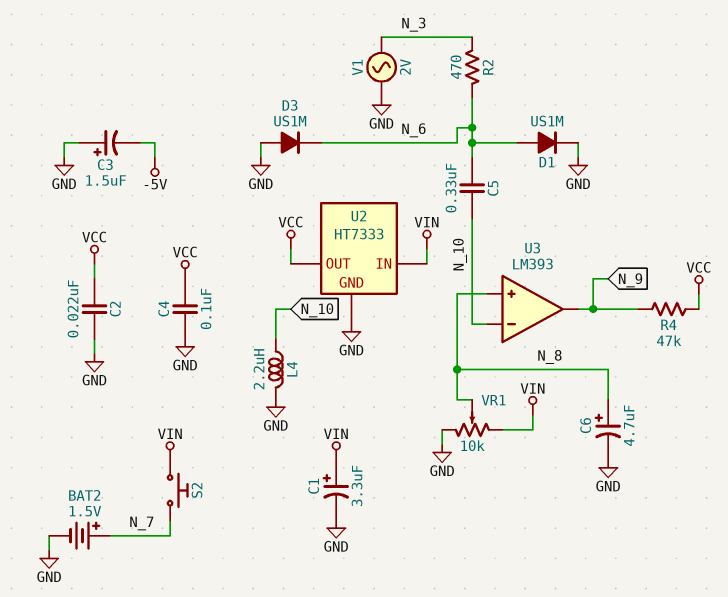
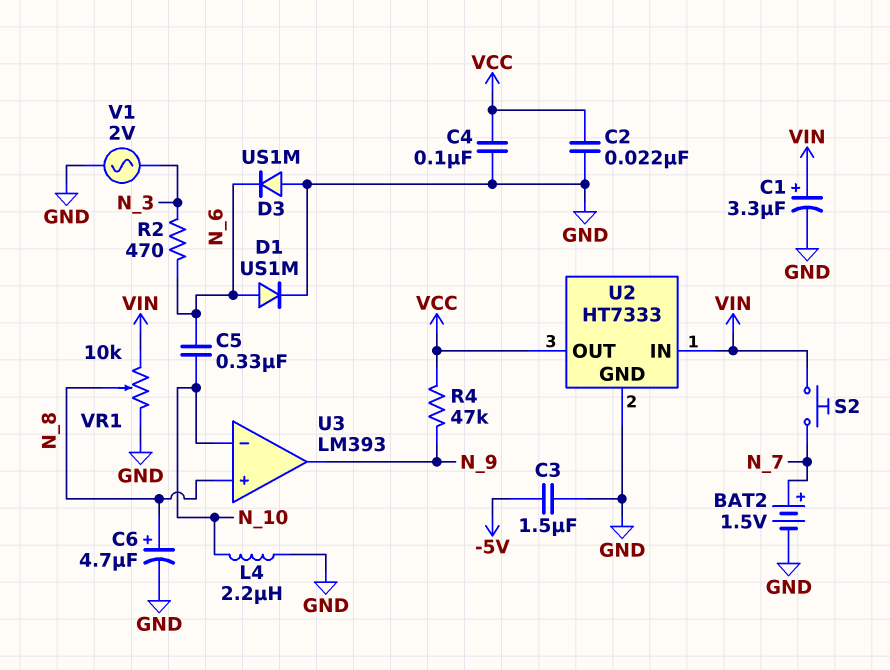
C3: 1.5uF (plus GND, minus -5V) -> 1.5uF (-5V, GND)

